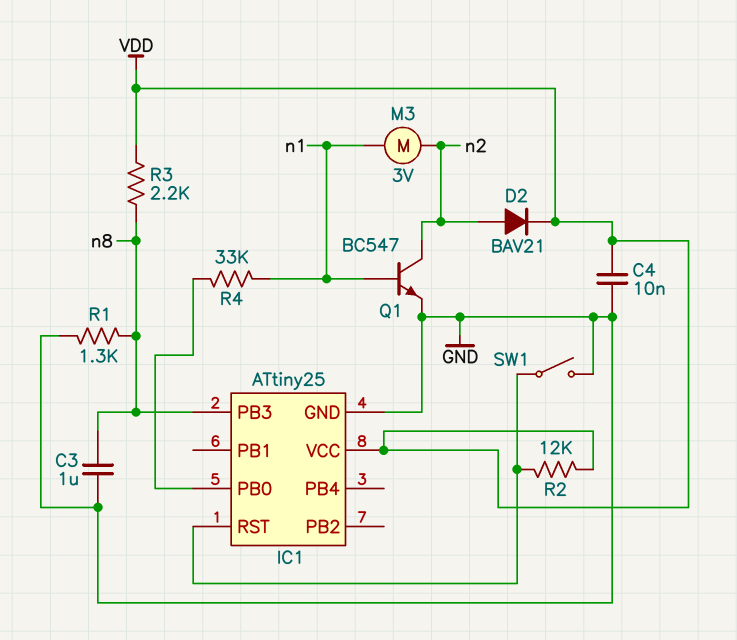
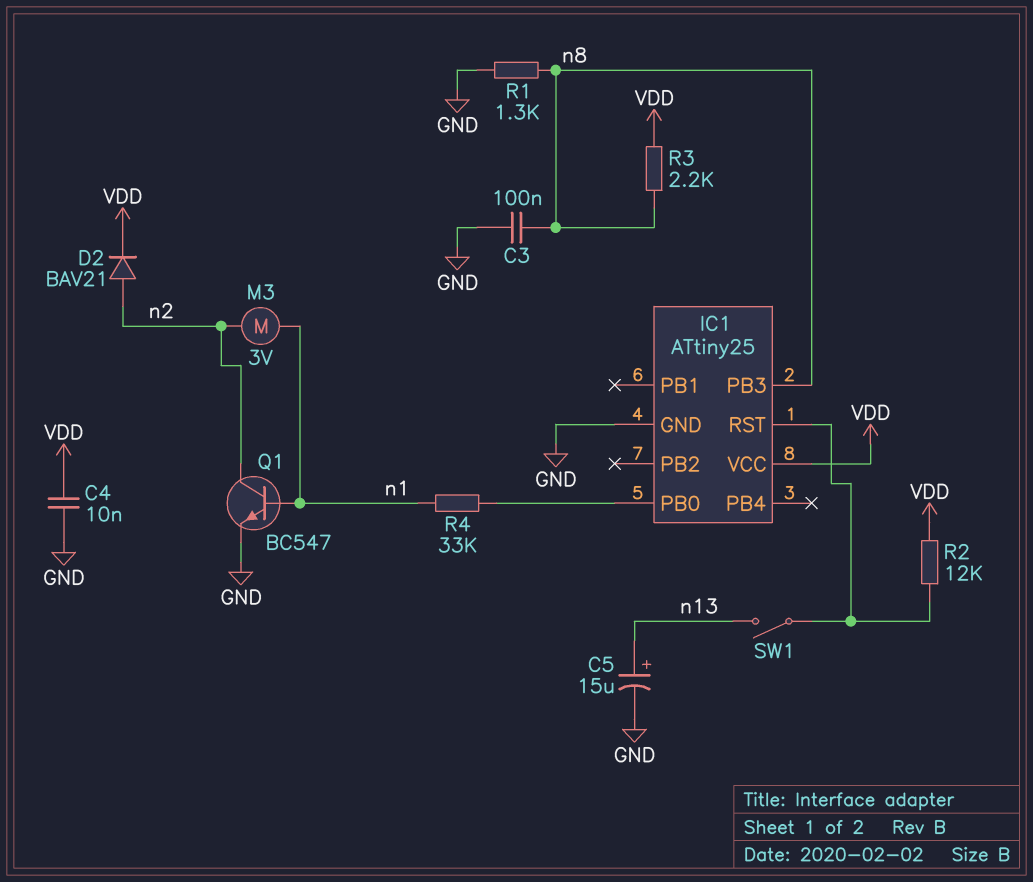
C3: 1uF (GND, n8) -> 100nF (GND, n8)
C5: none -> 15uF (plus n13, minus GND)
SW1: switch (GND, IC1/RST) -> switch (IC1/RST, n13)

